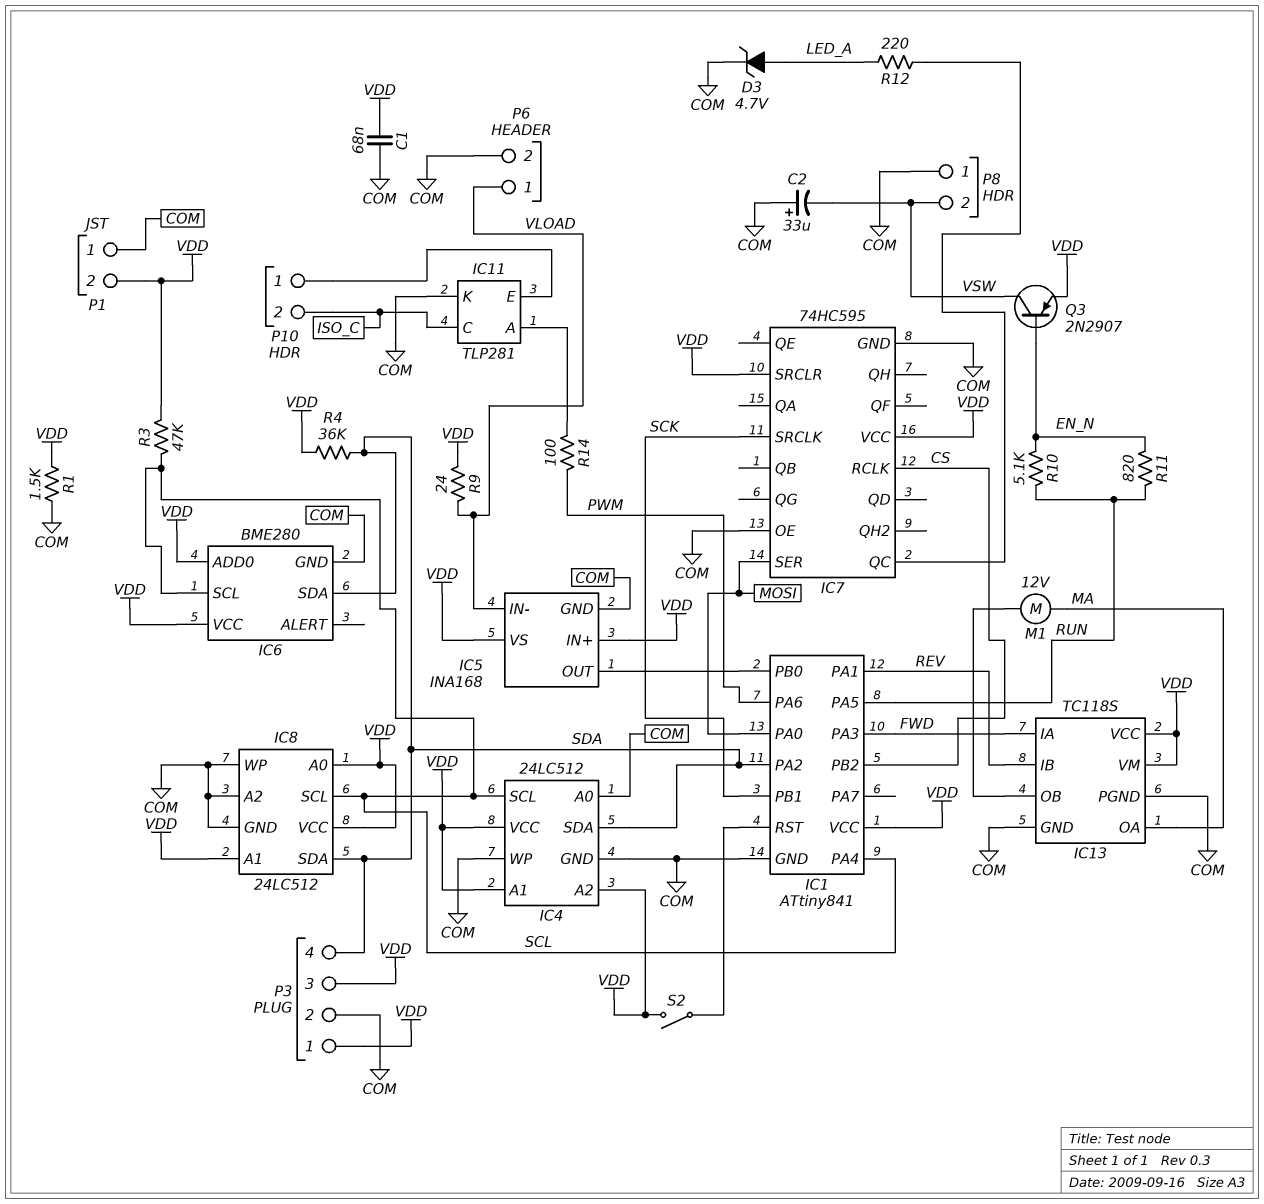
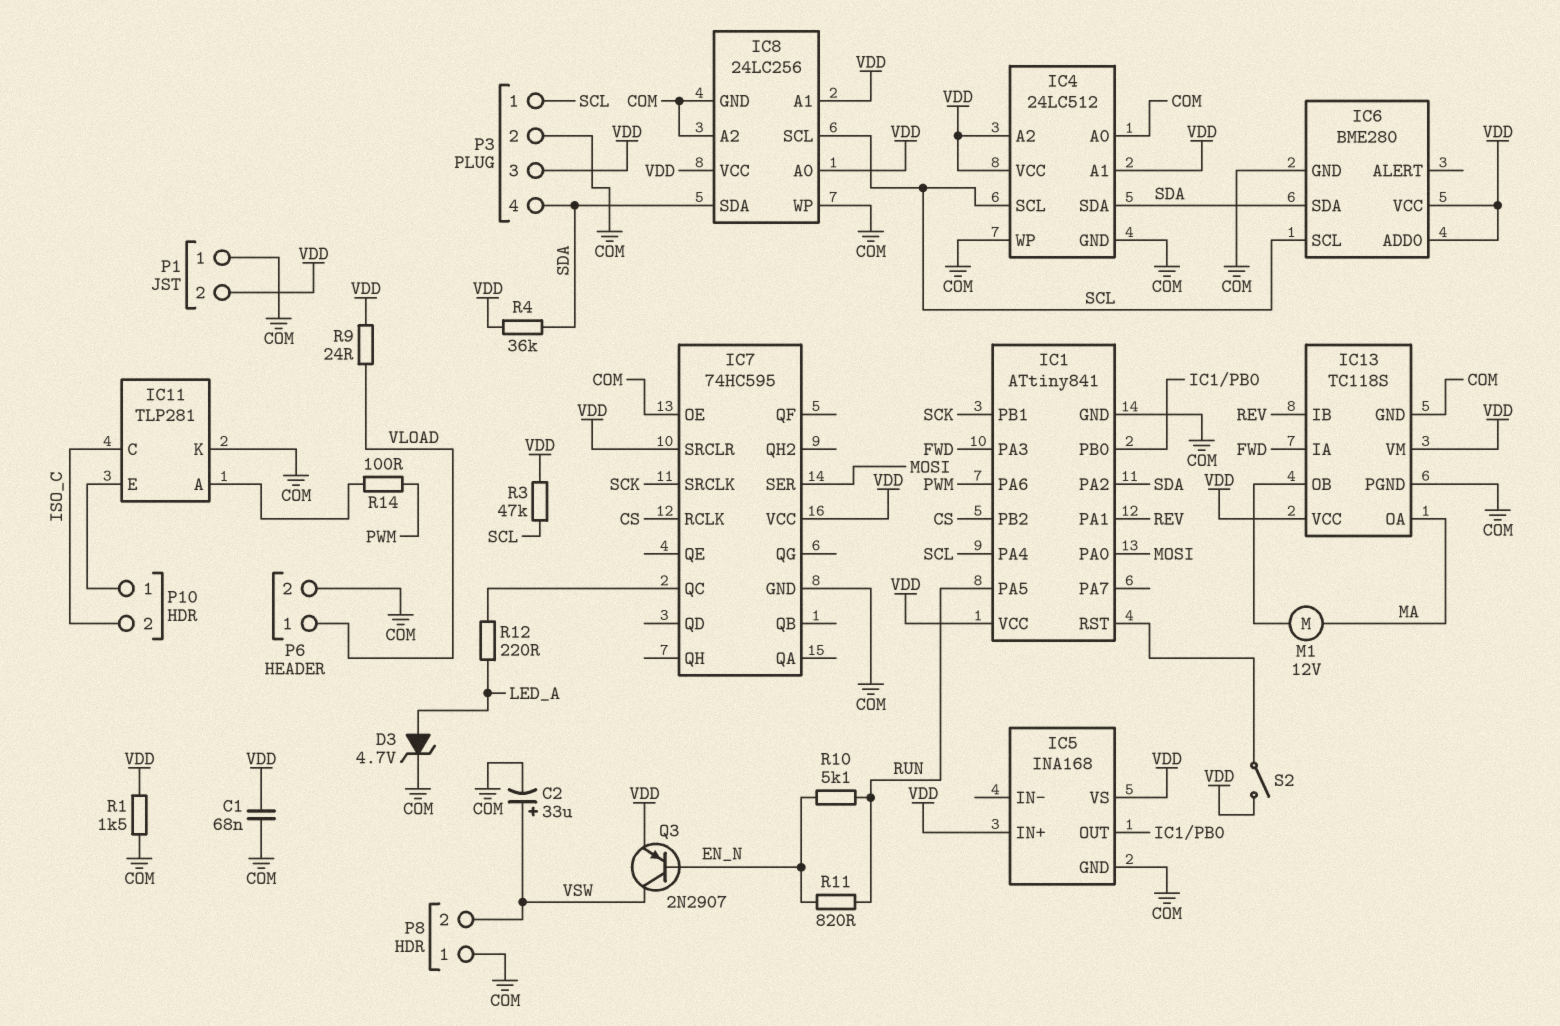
C2: 33uF (plus COM, minus VSW) -> 33uF (plus VSW, minus COM)
IC5 pin IN-: VLOAD -> none
IC8: 24LC512 -> 24LC256
P3 pin 1: VDD -> SCL

